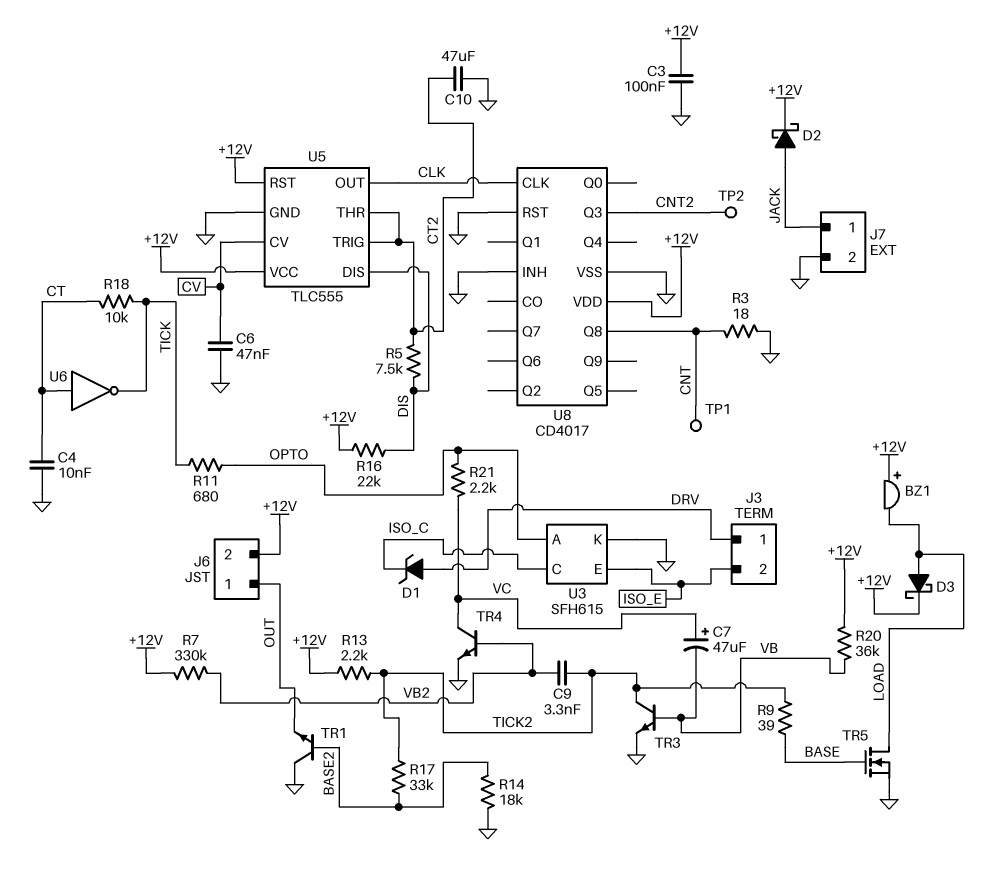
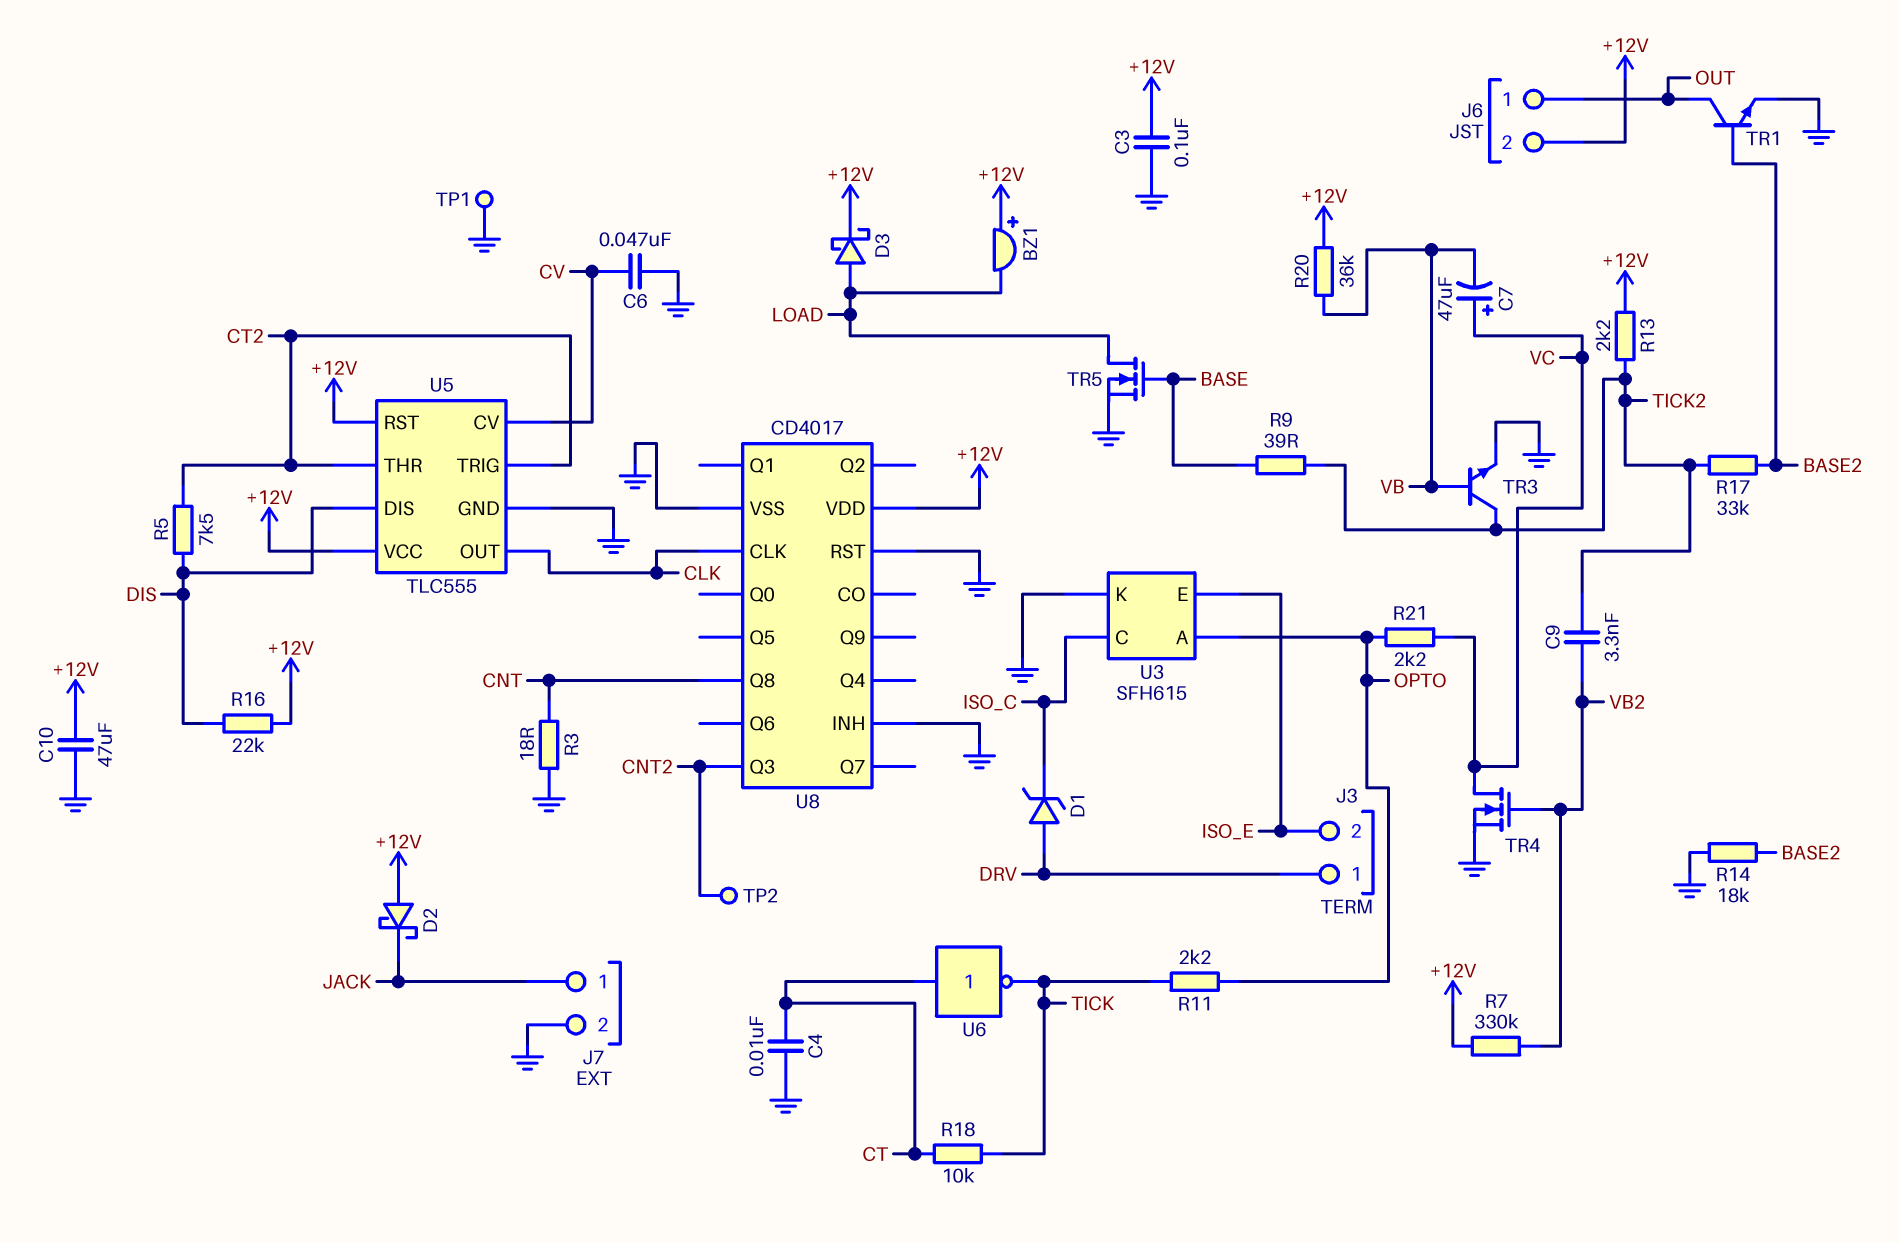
C10: 47uF (CT2, GND) -> 47uF (+12V, GND)
D2: schottky (A JACK, K +12V) -> schottky (A +12V, K JACK)
R11: 680 (OPTO, TICK) -> 2.2k (OPTO, TICK)
TP1: test point (CNT) -> test point (GND)
TR1: NPN (B BASE2, C GND, E OUT) -> NPN (B BASE2, C OUT, E GND)
TR4: NPN (B VB2, C VC, E GND) -> NMOS (G VB2, D VC, S GND)

